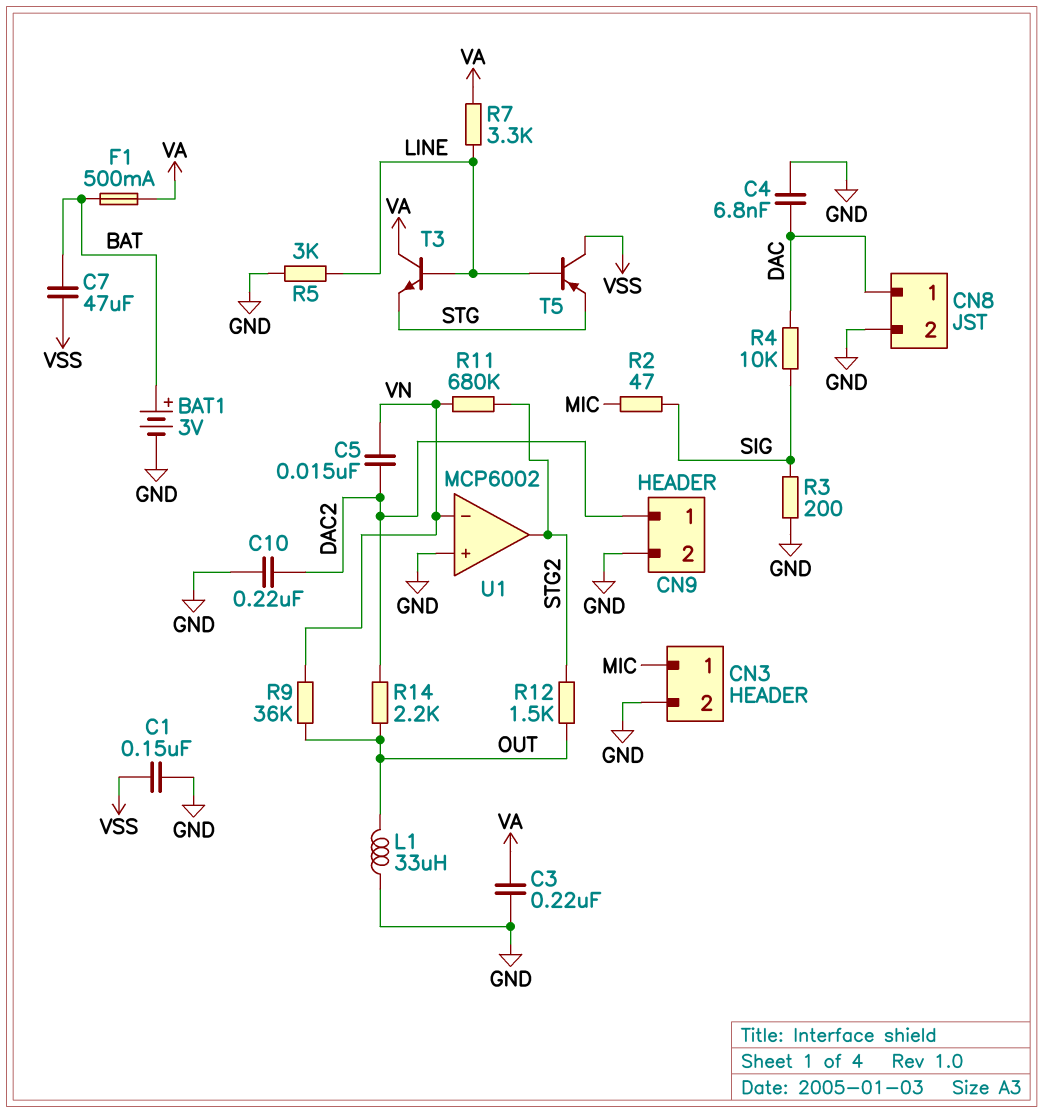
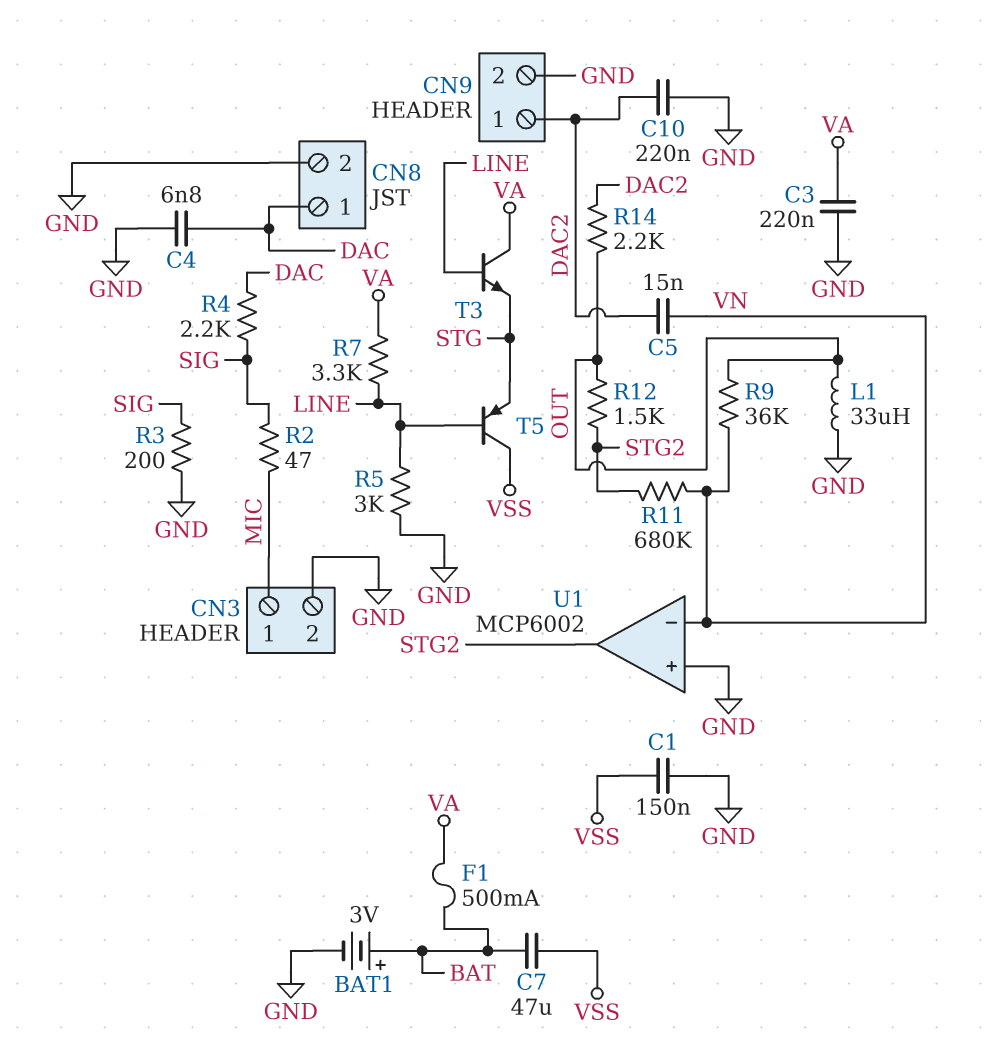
R4: 10k (DAC, SIG) -> 2.2k (DAC, SIG)

